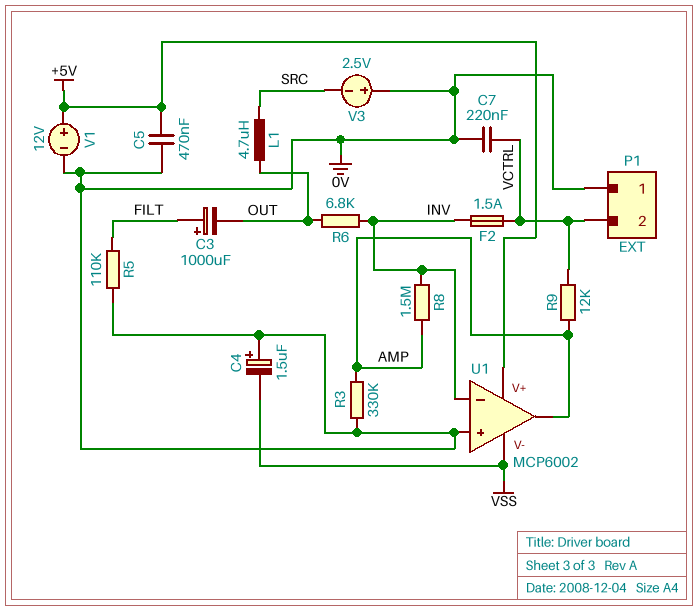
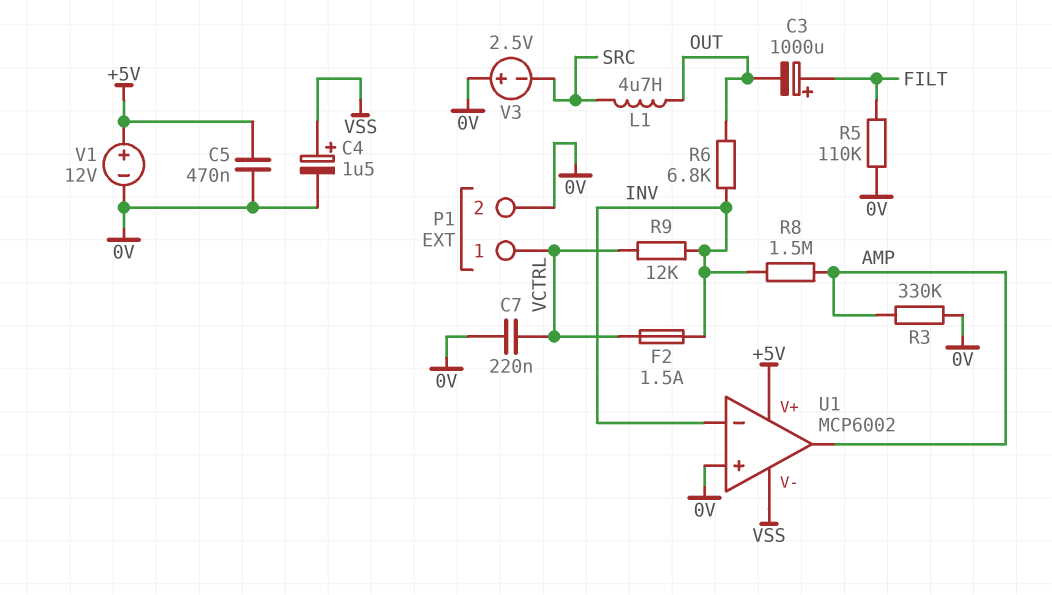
C4: 1.5uF (plus 0V, minus VSS) -> 1.5uF (plus VSS, minus 0V)
P1 pin 1: 0V -> VCTRL
P1 pin 2: VCTRL -> 0V
R9: 12k (AMP, VCTRL) -> 12k (INV, VCTRL)

